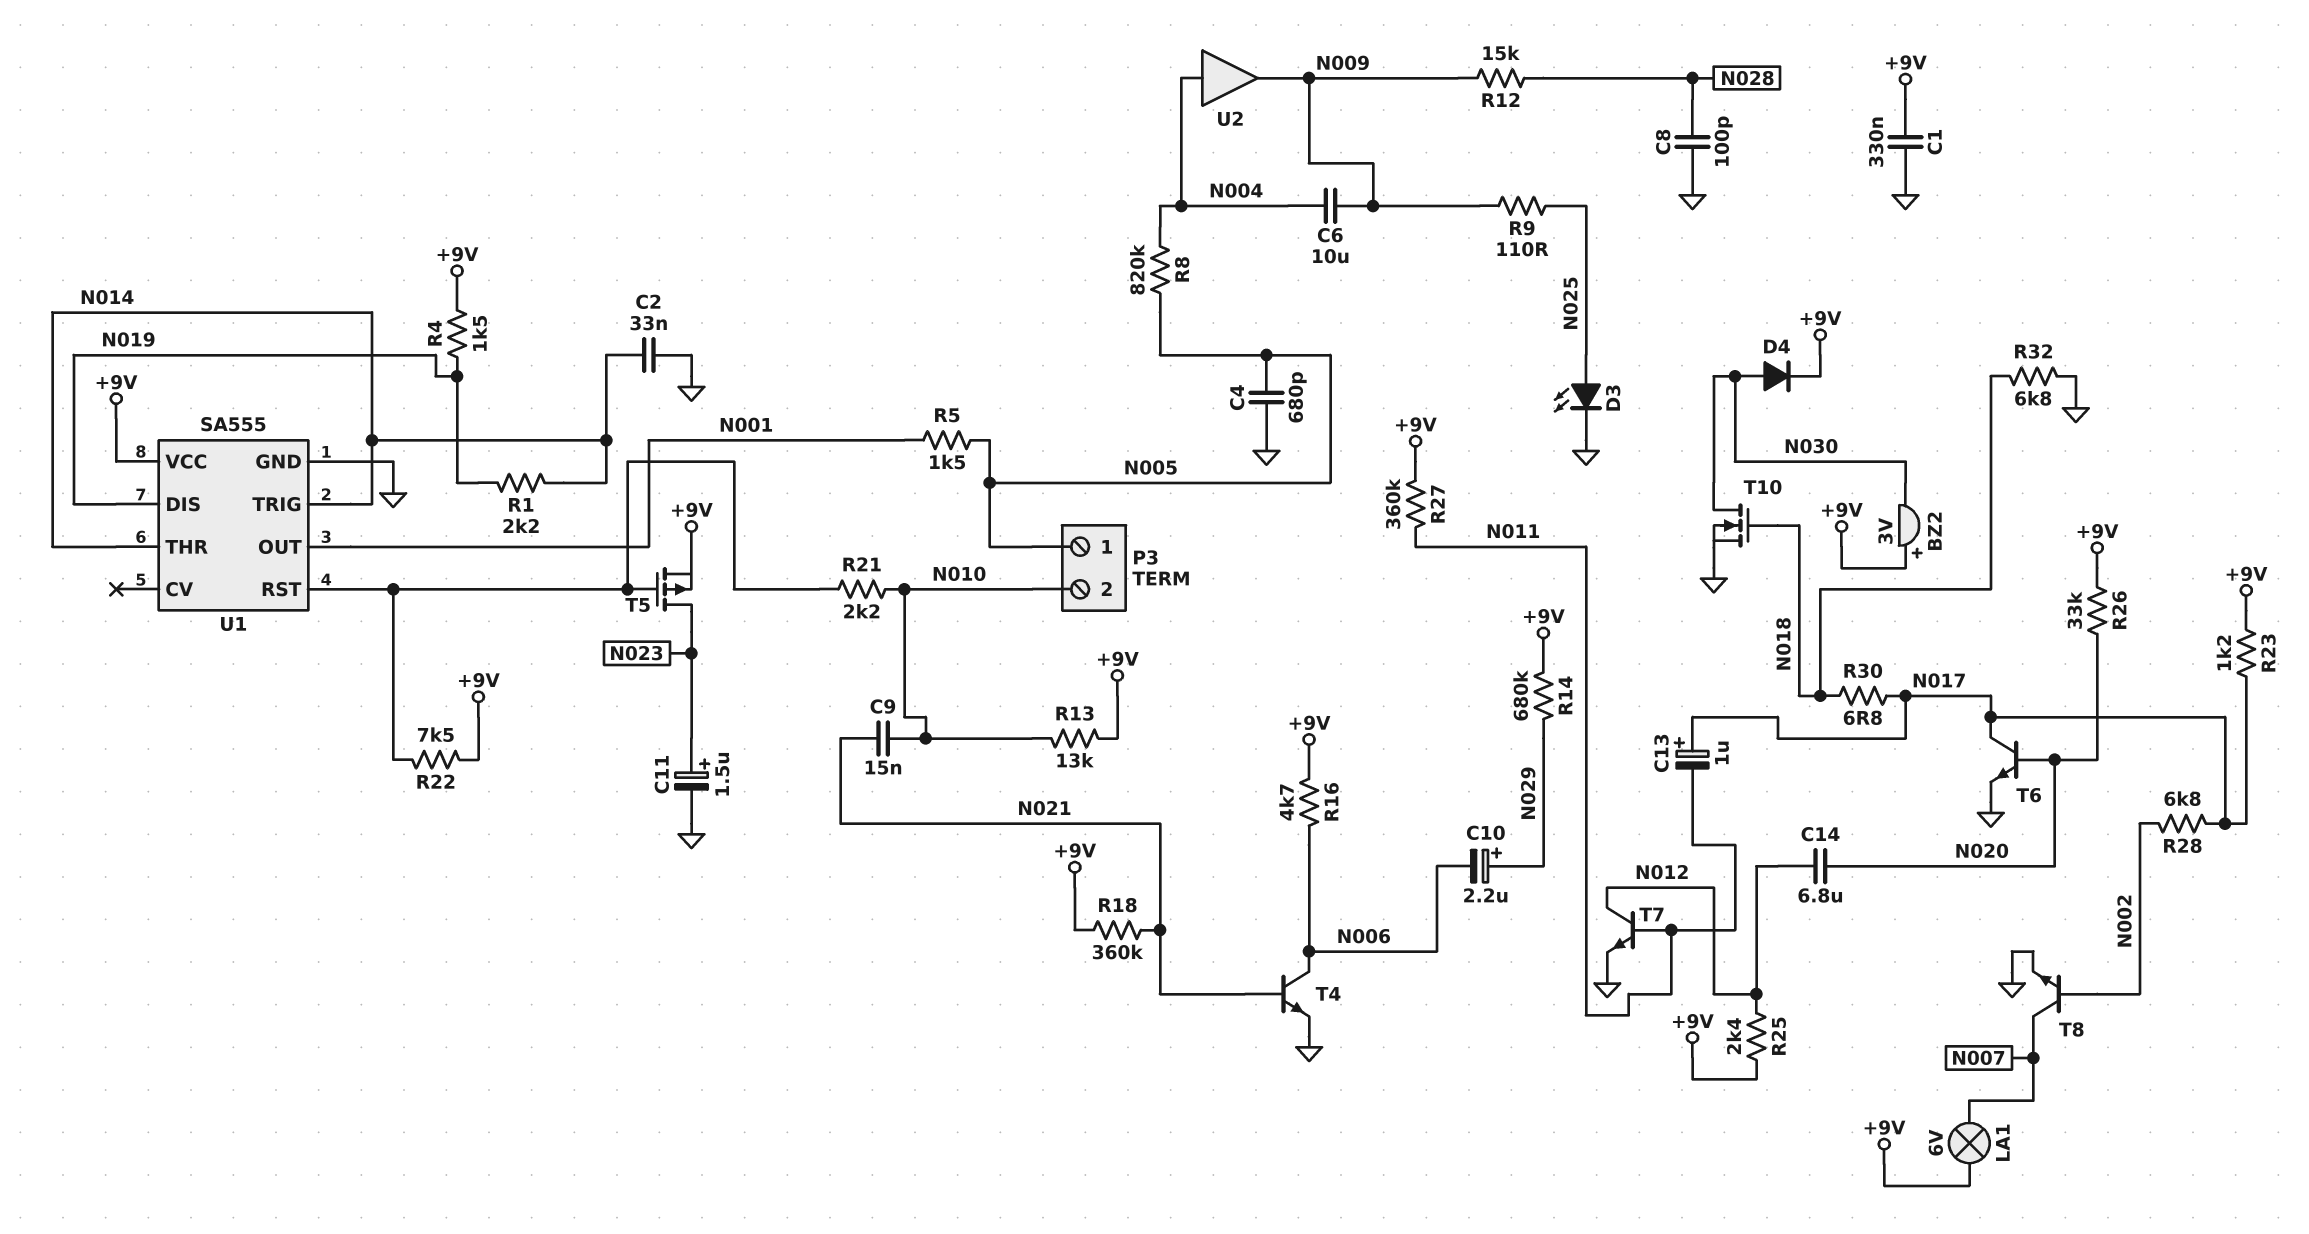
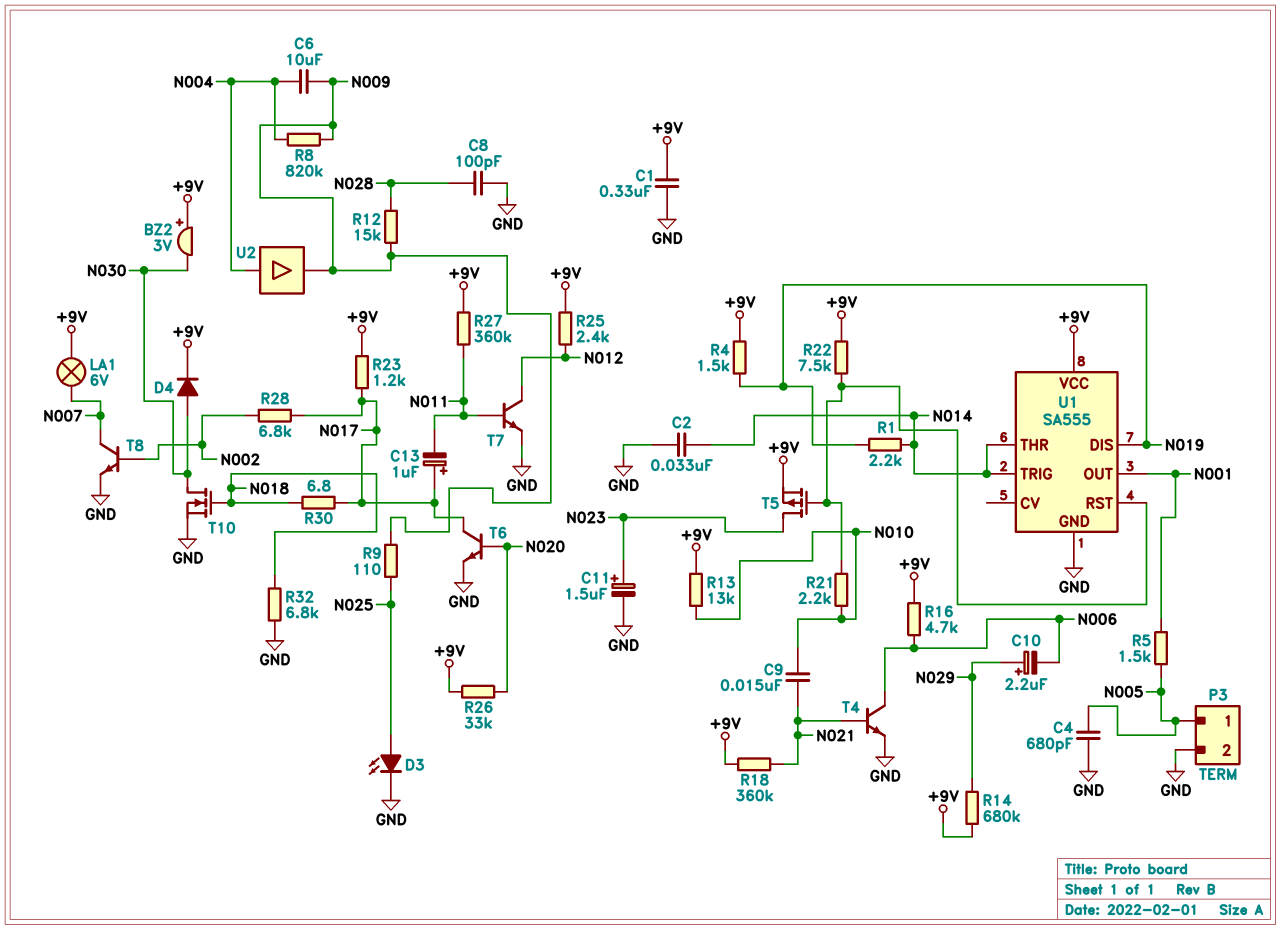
C14: 6.8uF (N012, N020) -> none
P3 pin 2: N010 -> GND
R8: 820k (N004, N005) -> 820k (N004, N009)

